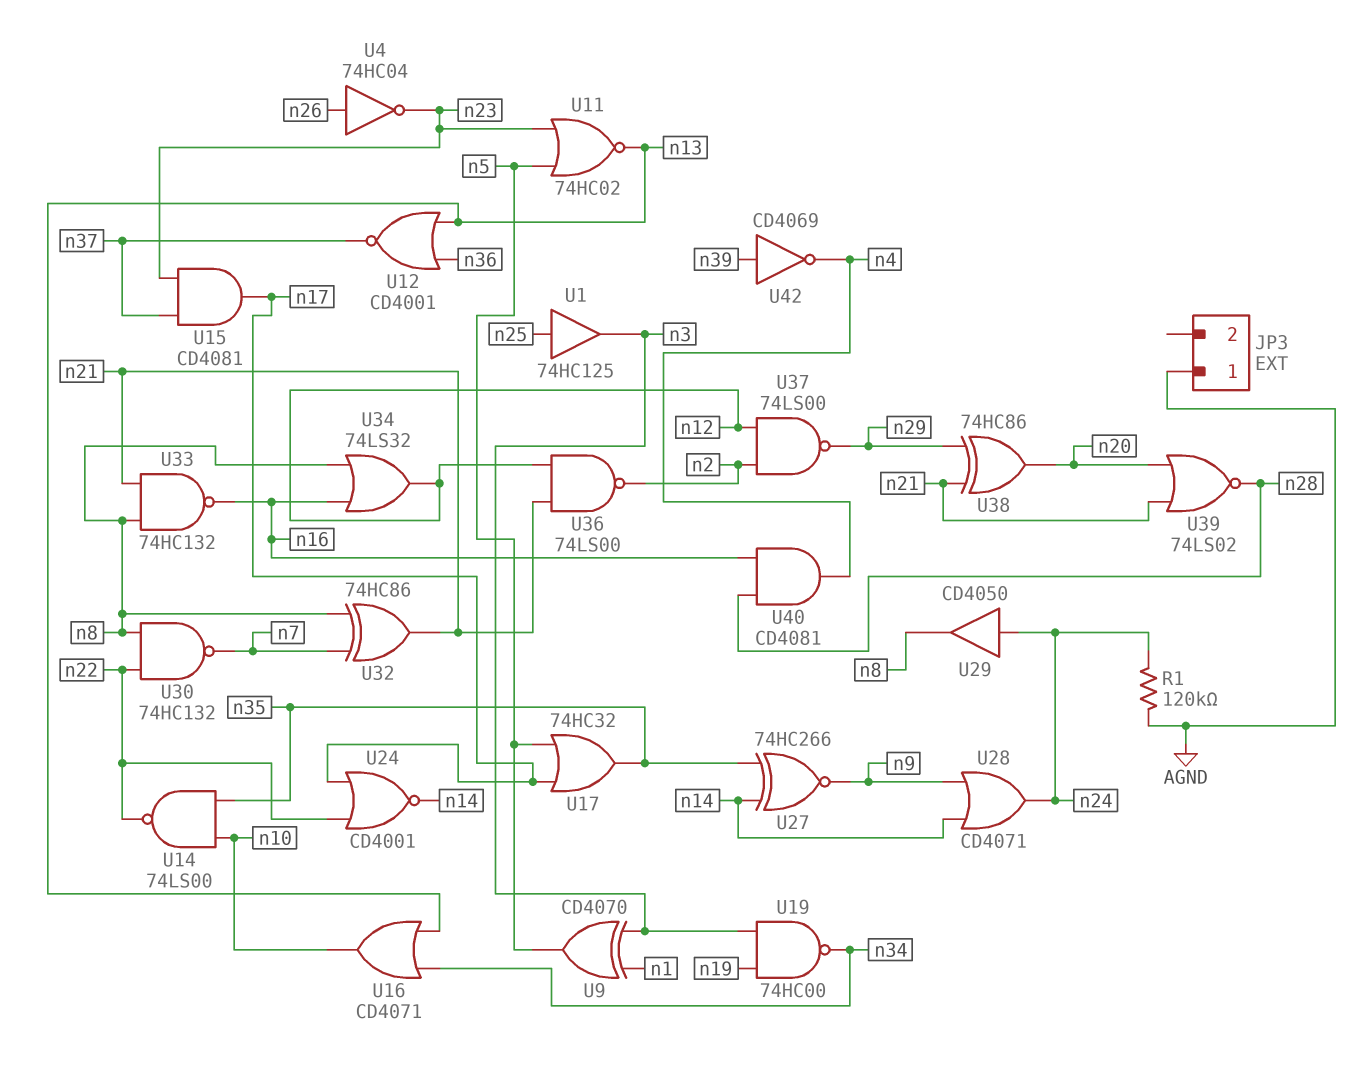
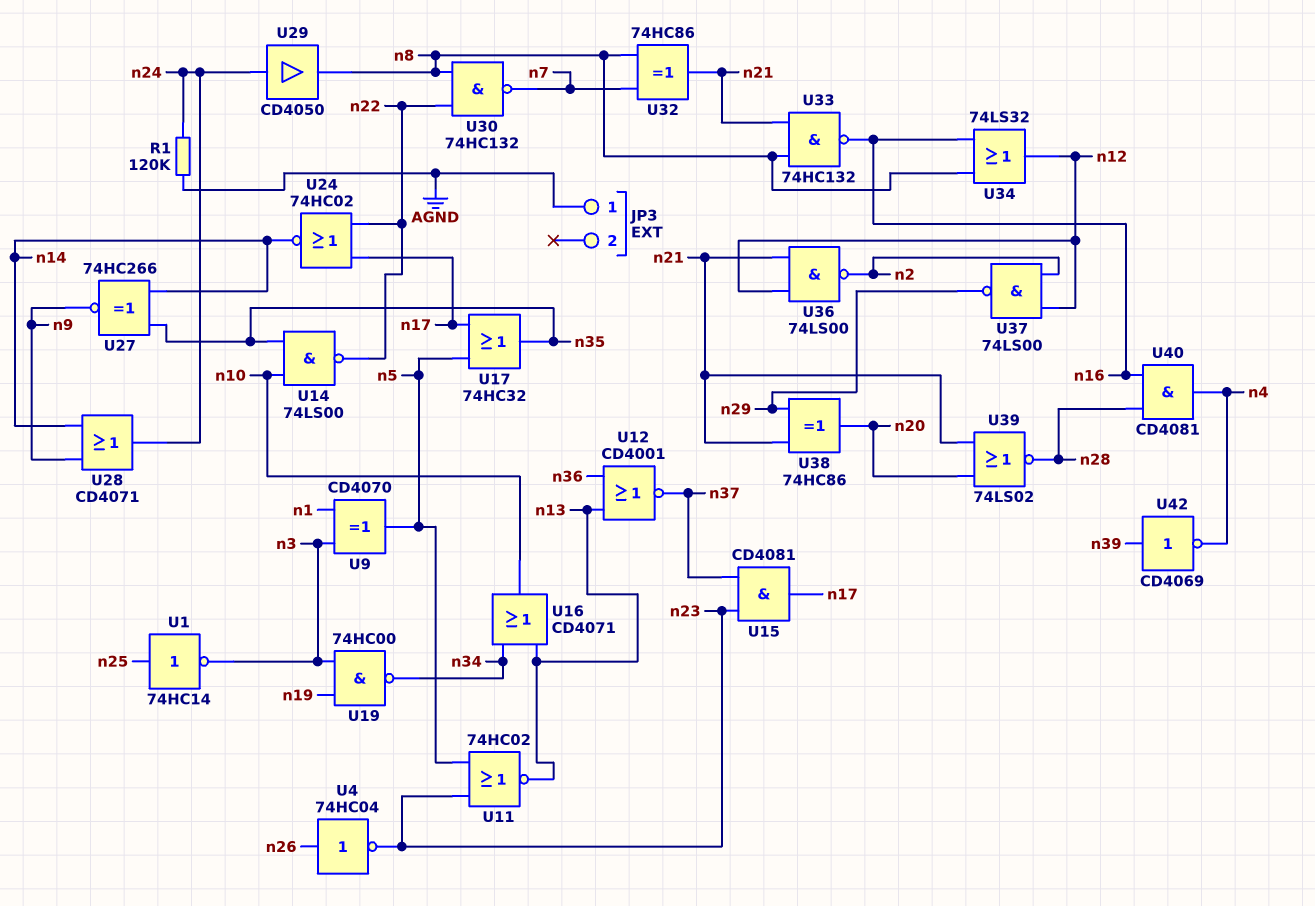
U1: buffer 74HC125 (in n25, out n3) -> NOT 74HC14 (in n25, out n3)
U24: NOR CD4001 (in n17, in n22, out n14) -> NOR 74HC02 (in n17, in n22, out n14)

